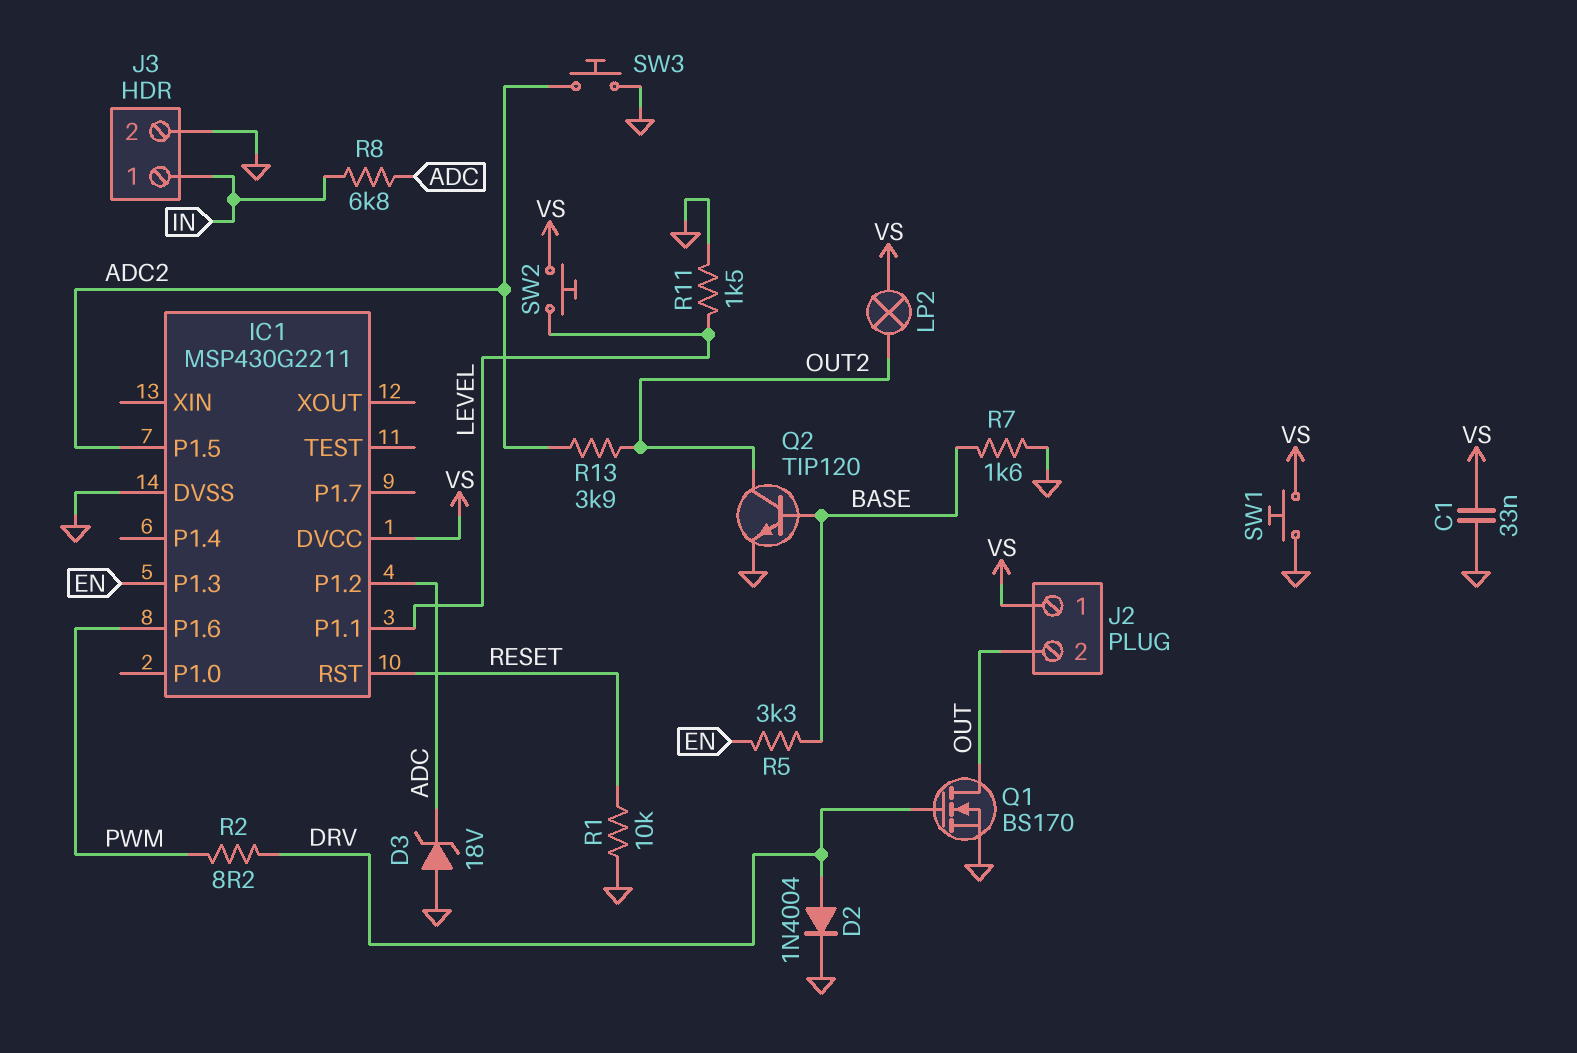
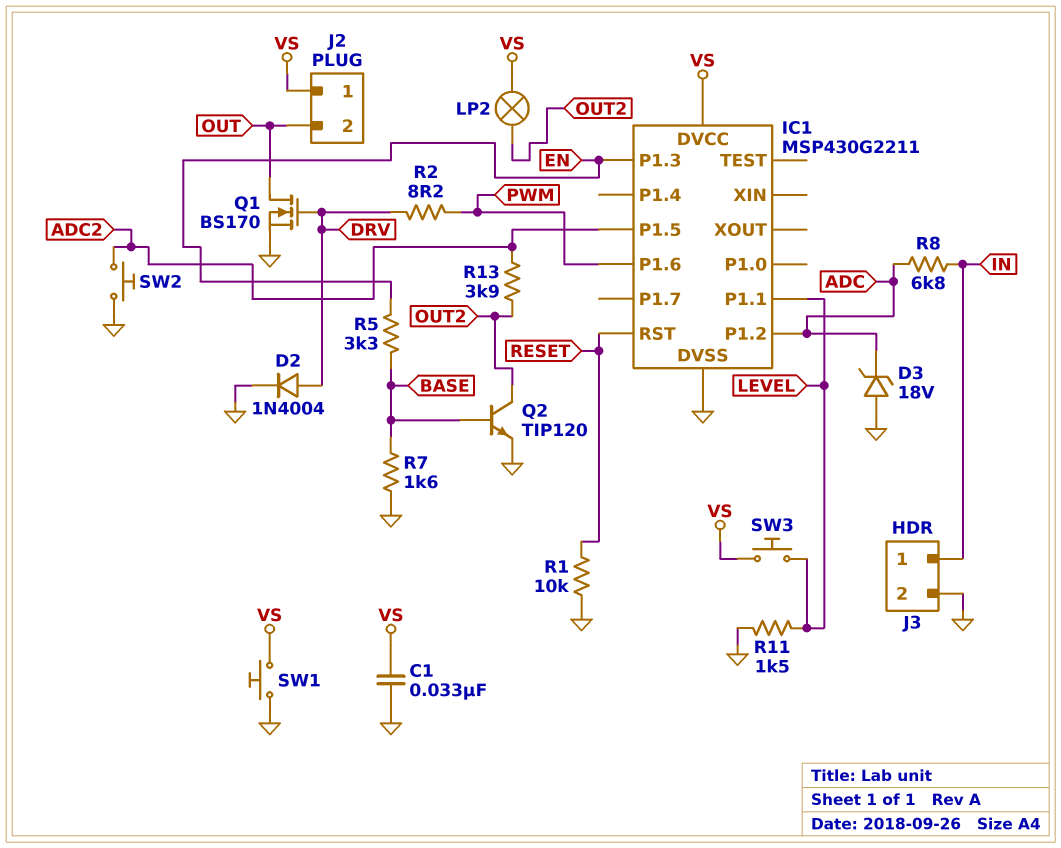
SW2: button (LEVEL, VS) -> button (ADC2, GND)
SW3: button (ADC2, GND) -> button (LEVEL, VS)

